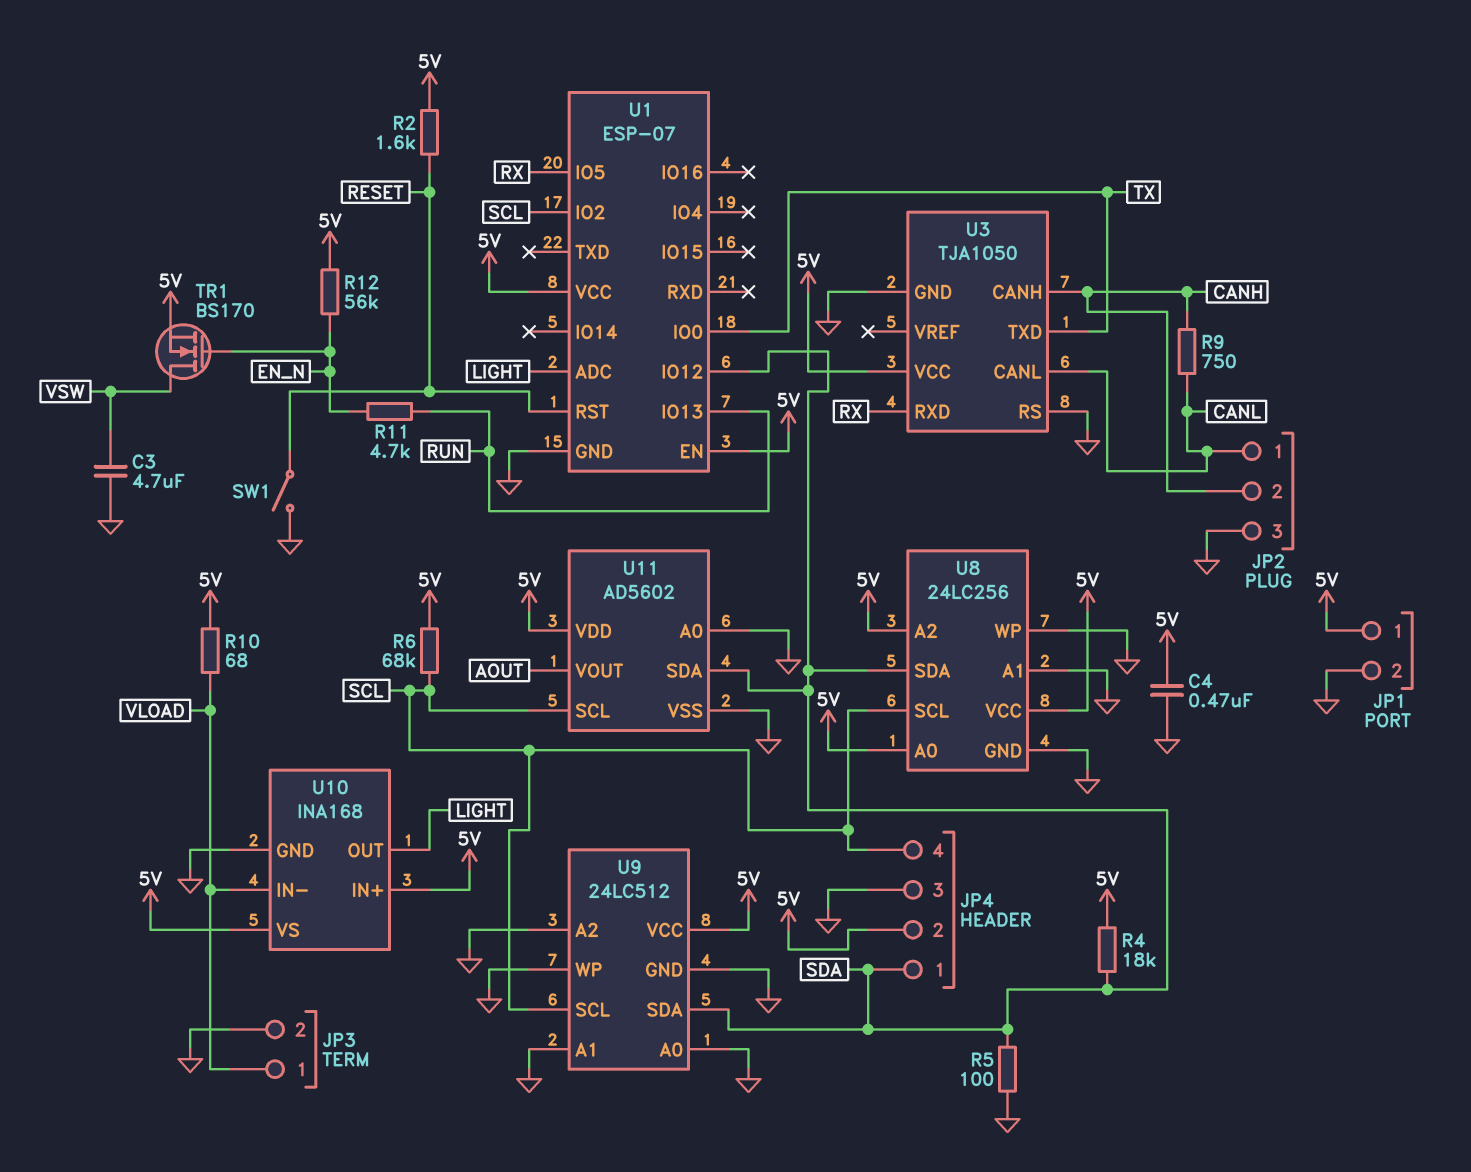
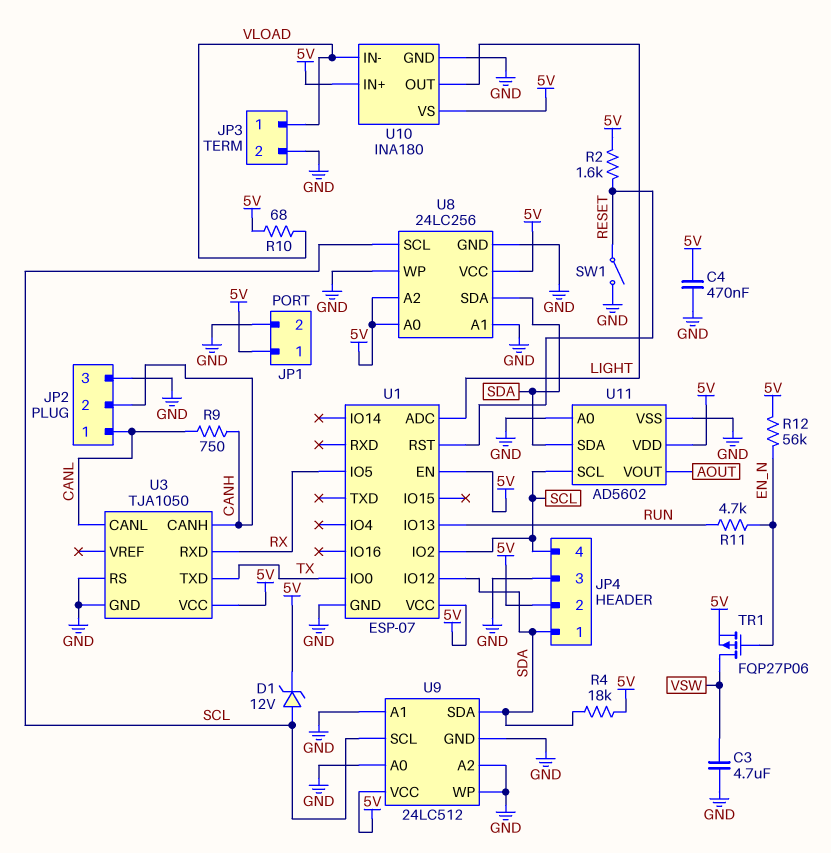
D1: none -> zener 12V (A SCL, K 5V)
R5: 100 (GND, SDA) -> none
R6: 68k (5V, SCL) -> none
TR1: NMOS BS170 (G EN_N, D VSW, S 5V) -> PMOS FQP27P06 (G EN_N, D VSW, S 5V)
U10: INA168 -> INA180

